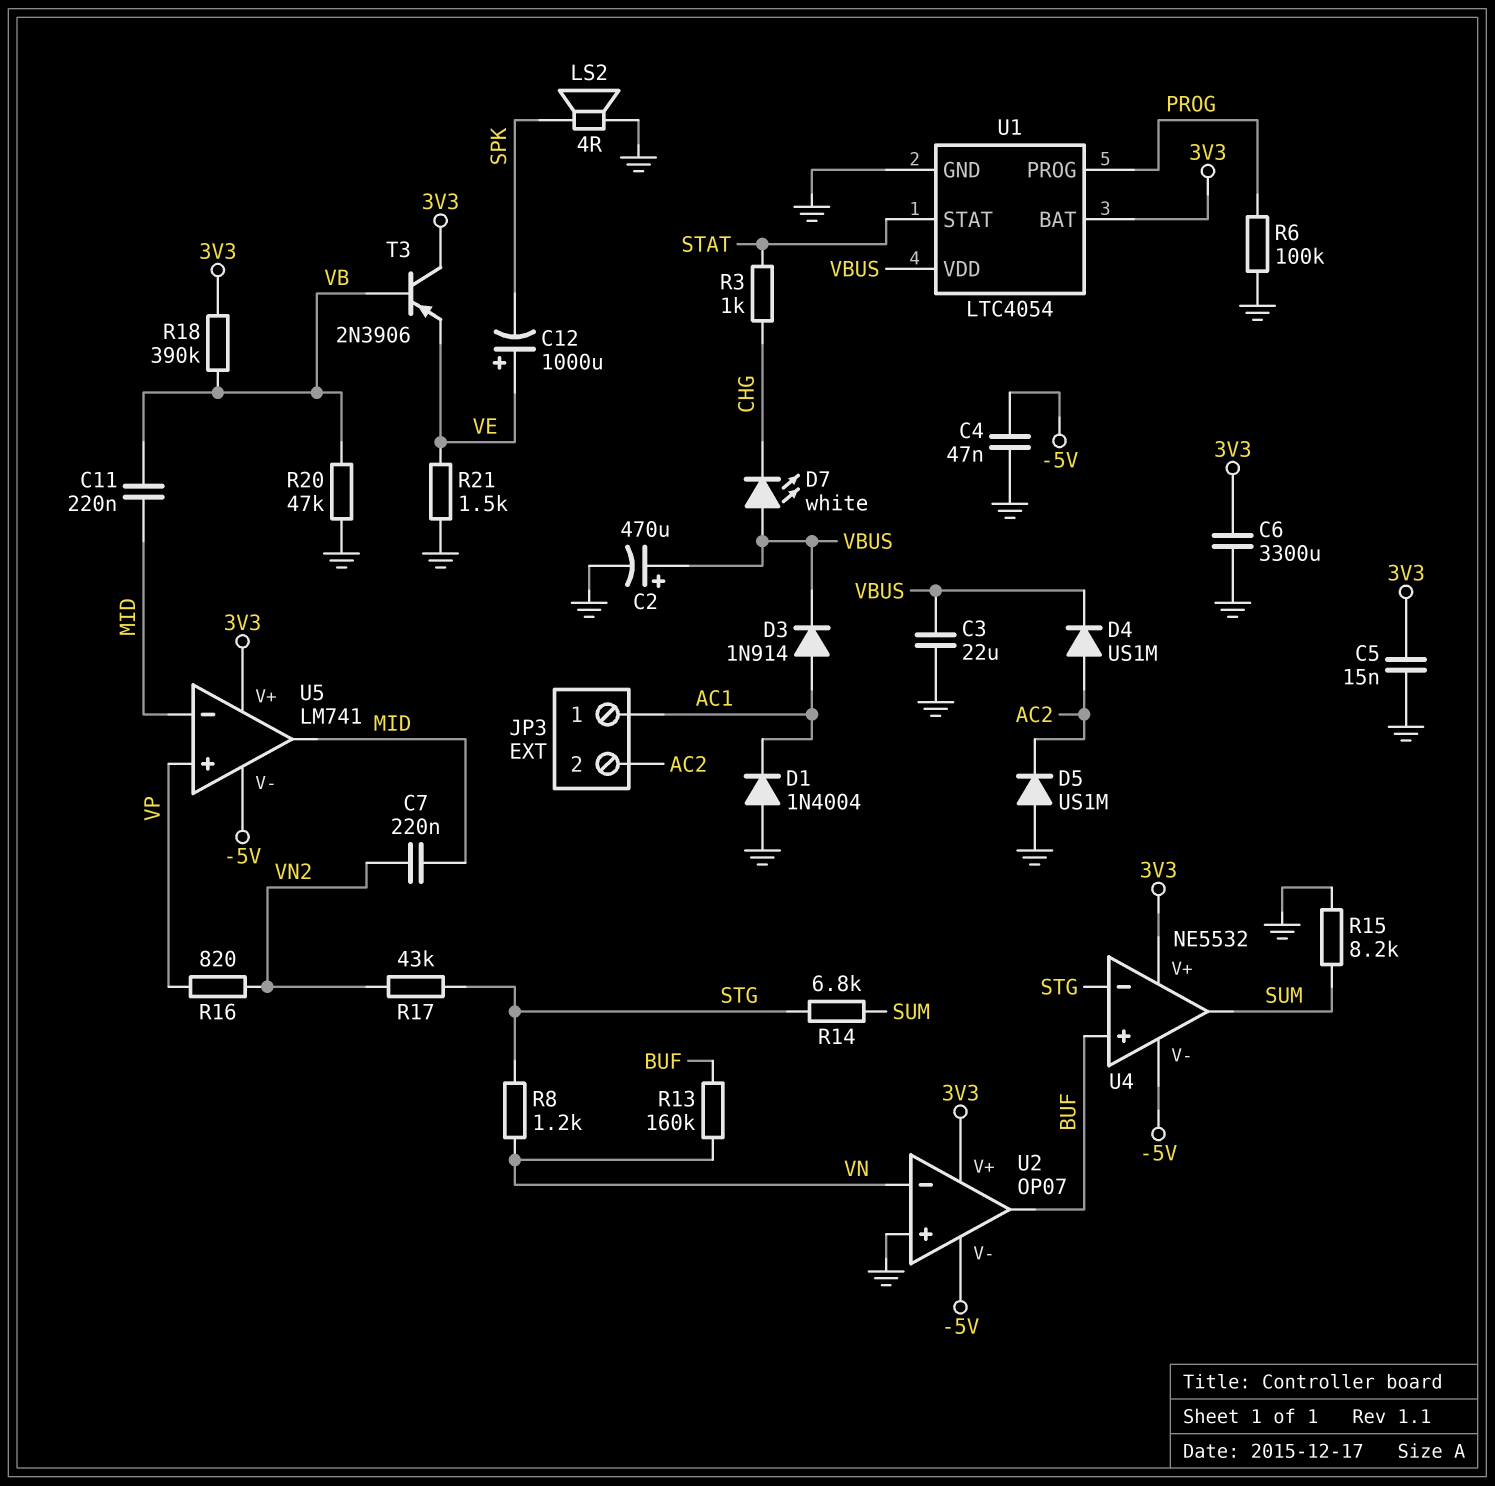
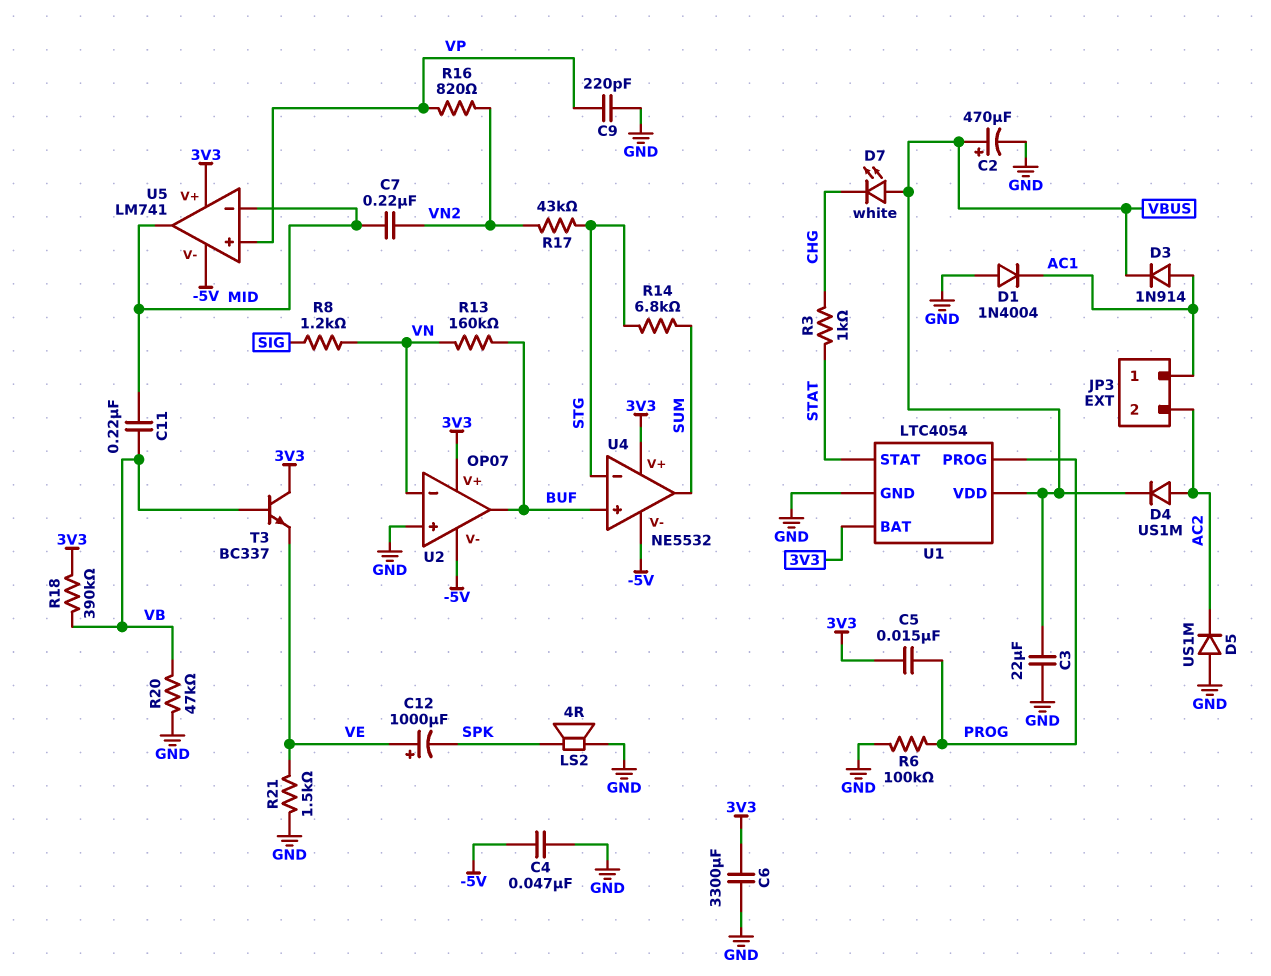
C5: 15nF (3V3, GND) -> 15nF (3V3, PROG)
C9: none -> 220pF (GND, VP)
R8: 1.2k (STG, VN) -> 1.2k (SIG, VN)
R15: 8.2k (GND, SUM) -> none
T3: PNP 2N3906 (B VB, C 3V3, E VE) -> NPN BC337 (B VB, C 3V3, E VE)

